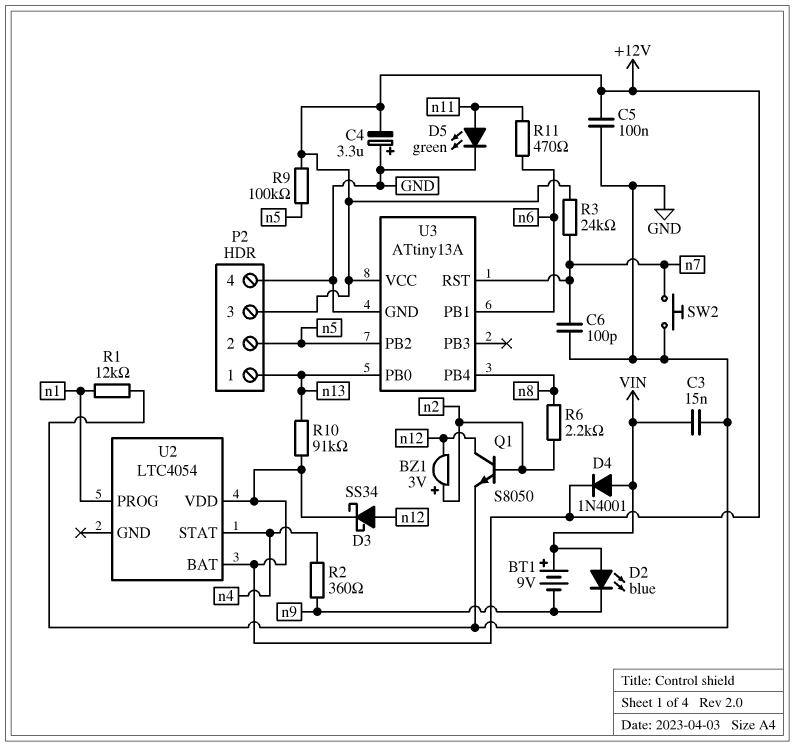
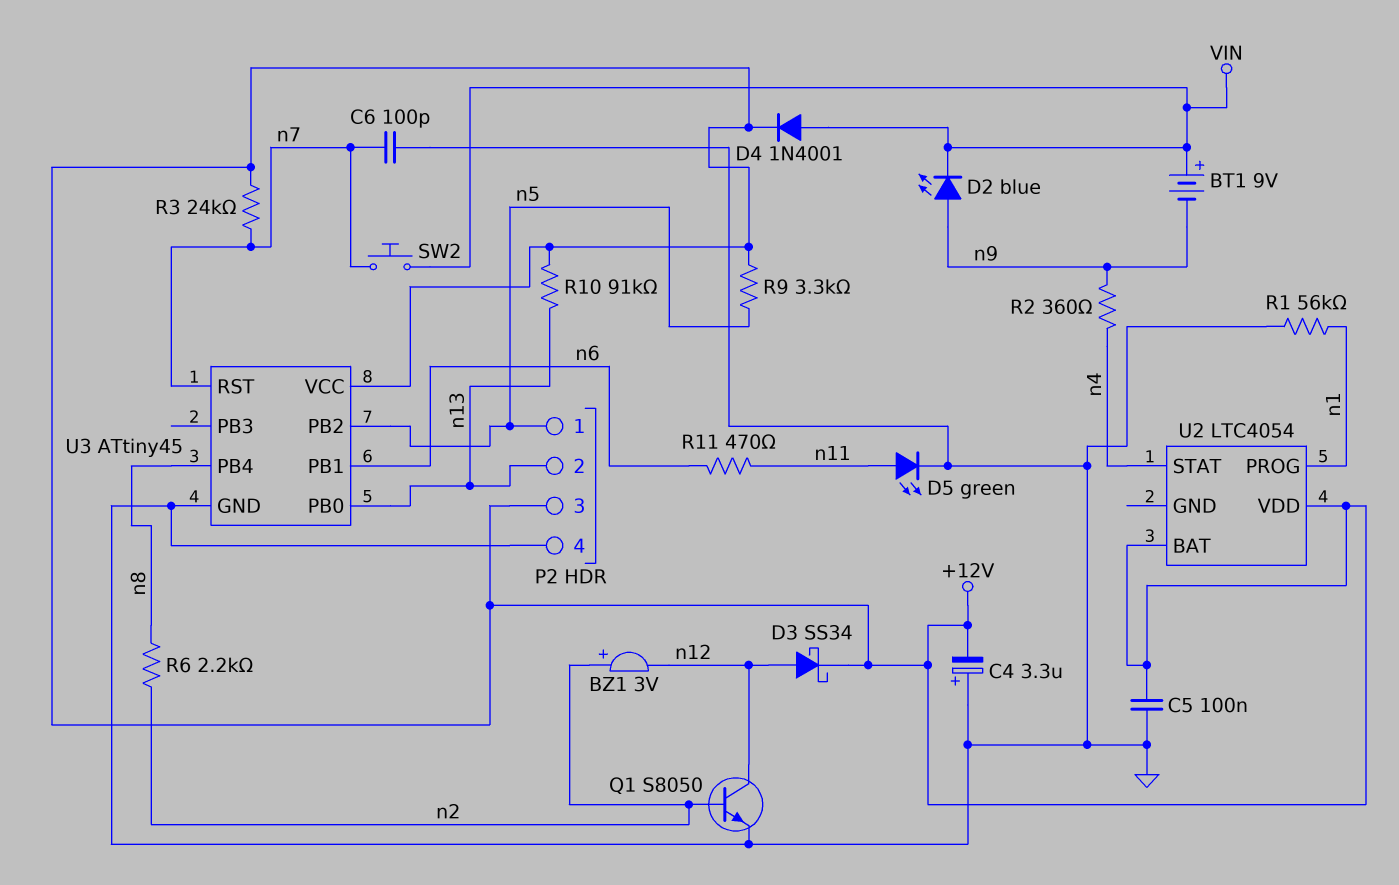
C3: 15nF (GND, VIN) -> none
D2: LED blue (A VIN, K n9) -> LED blue (A n9, K VIN)
P2 pin 1: n13 -> n5
P2 pin 2: n5 -> n13
R1: 12k (GND, n1) -> 56k (GND, n1)
R9: 100k (+12V, n5) -> 3.3k (+12V, n5)
SW2: button (GND, n7) -> button (VIN, n7)
U3: ATtiny13A -> ATtiny45

